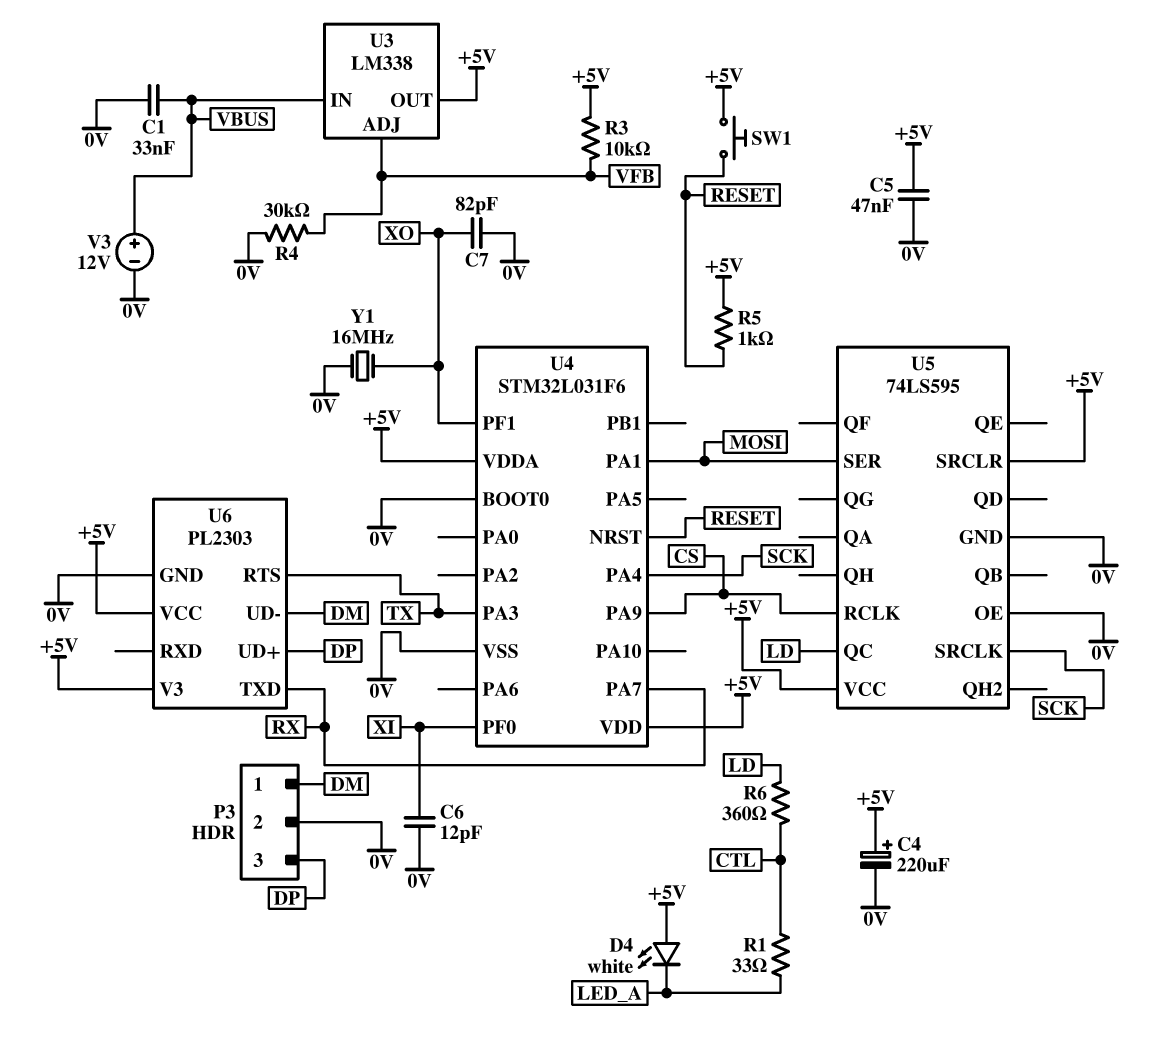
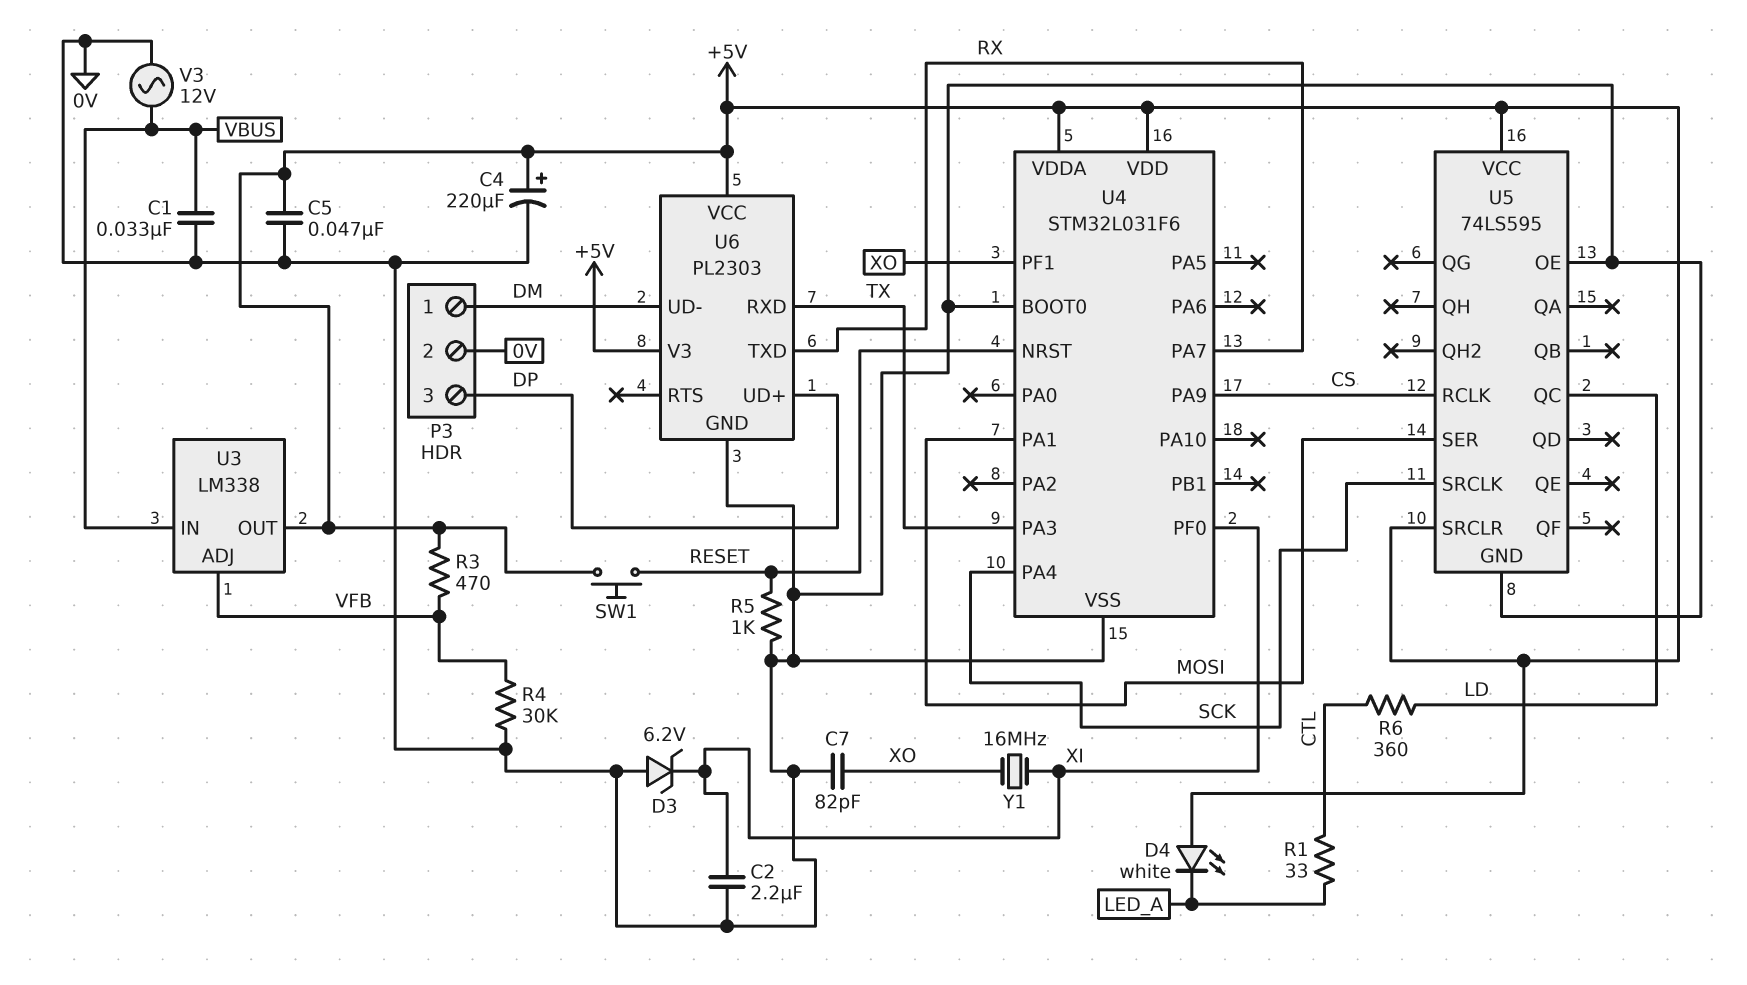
C2: none -> 2.2uF (0V, XI)
C6: 12pF (0V, XI) -> none
D3: none -> zener 6.2V (A 0V, K XI)
R3: 10k (+5V, VFB) -> 470 (+5V, VFB)
R5: 1k (+5V, RESET) -> 1k (0V, RESET)
U6 pin RTS: TX -> none
U6 pin RXD: none -> TX
V3: 12V (plus VBUS, minus 0V) -> AC 12V (0V, VBUS)
Y1: 16MHz (0V, XO) -> 16MHz (XI, XO)

